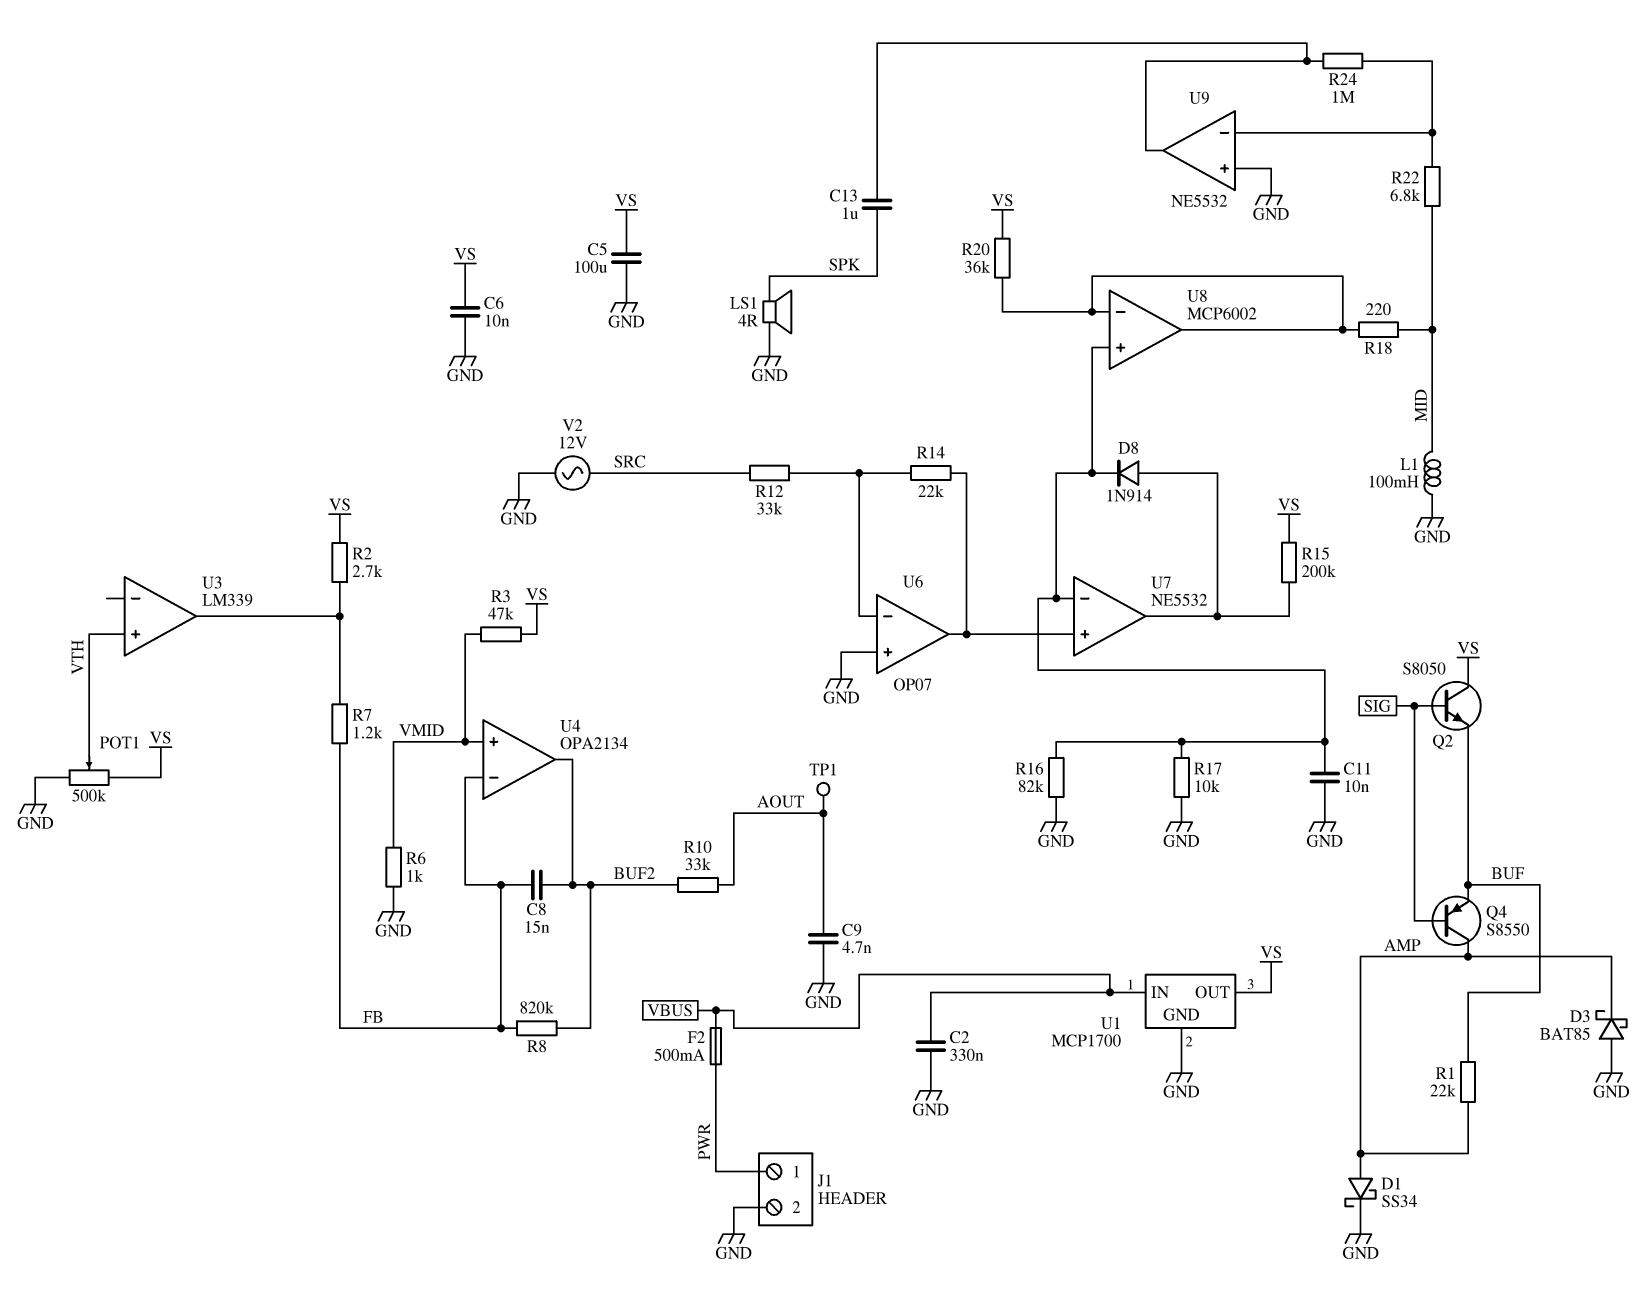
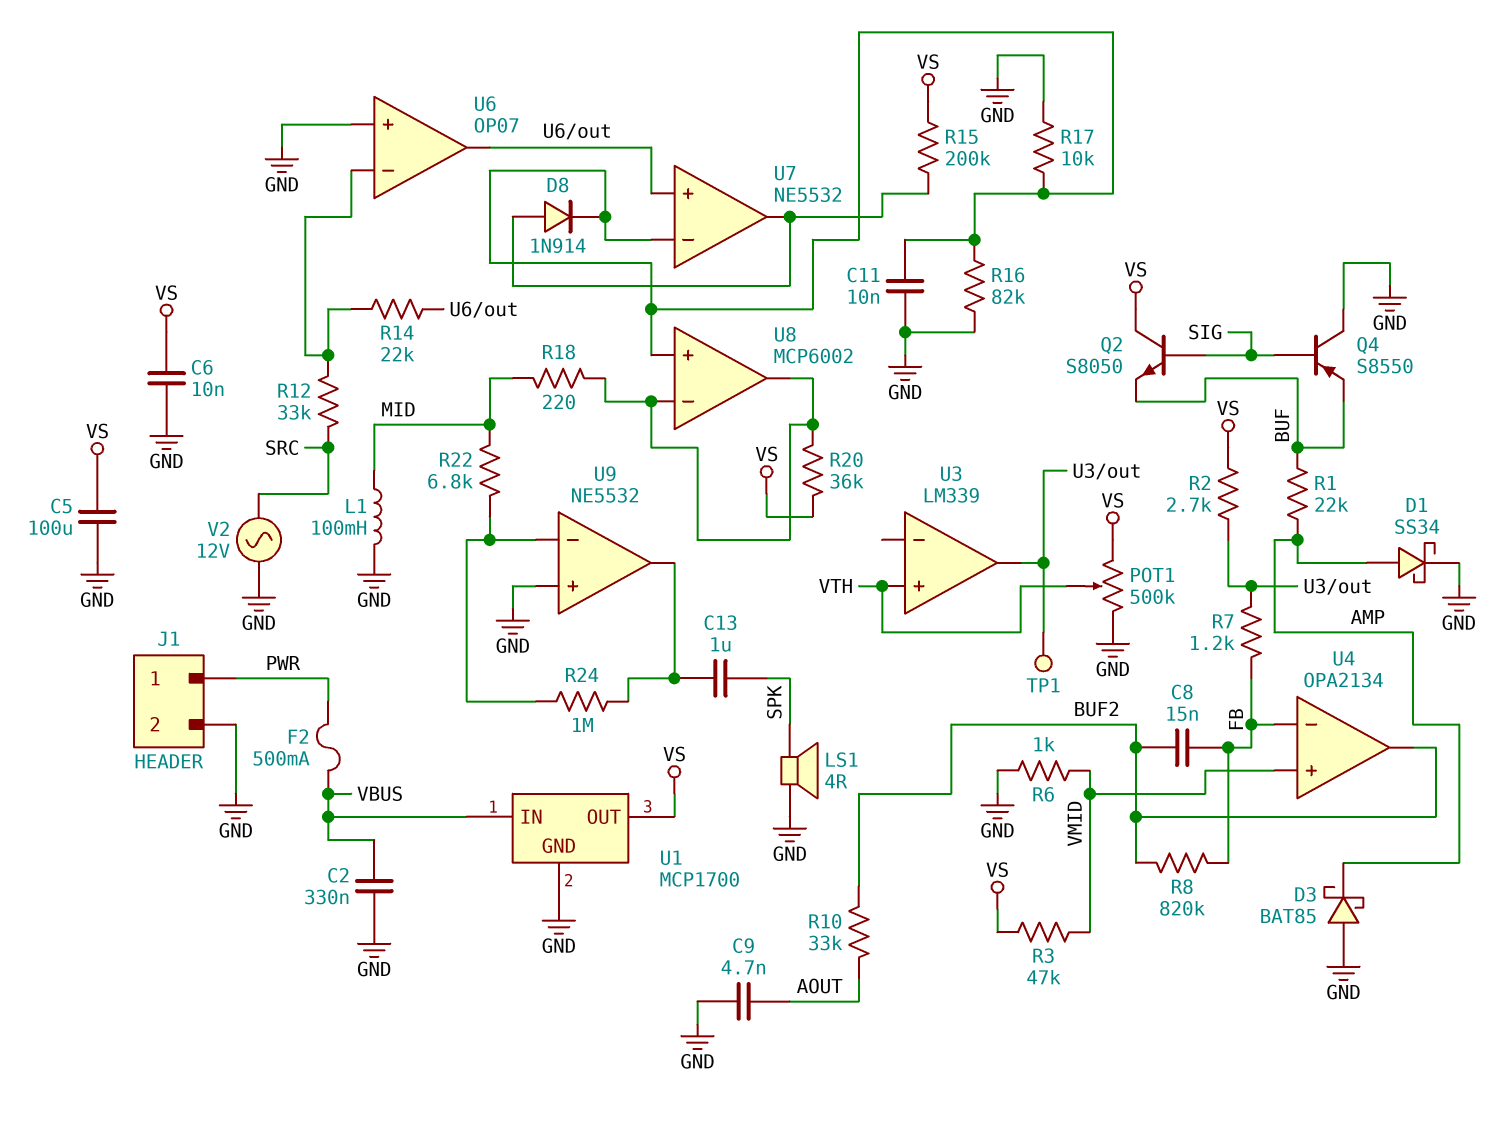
Q4: PNP S8550 (B SIG, C AMP, E BUF) -> PNP S8550 (B SIG, C GND, E BUF)
TP1: test point (AOUT) -> test point (U3/out)

